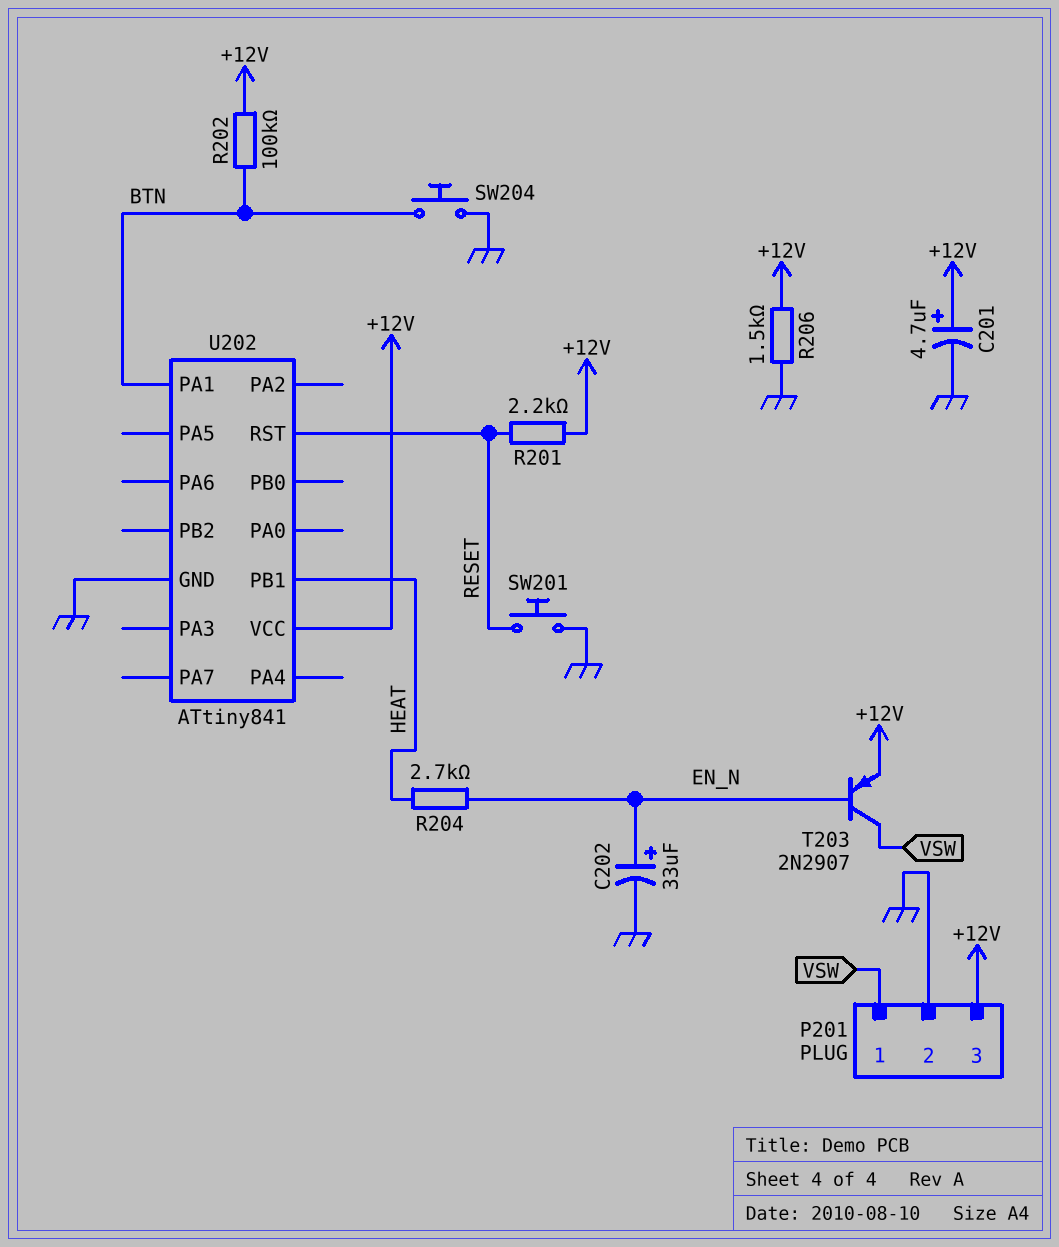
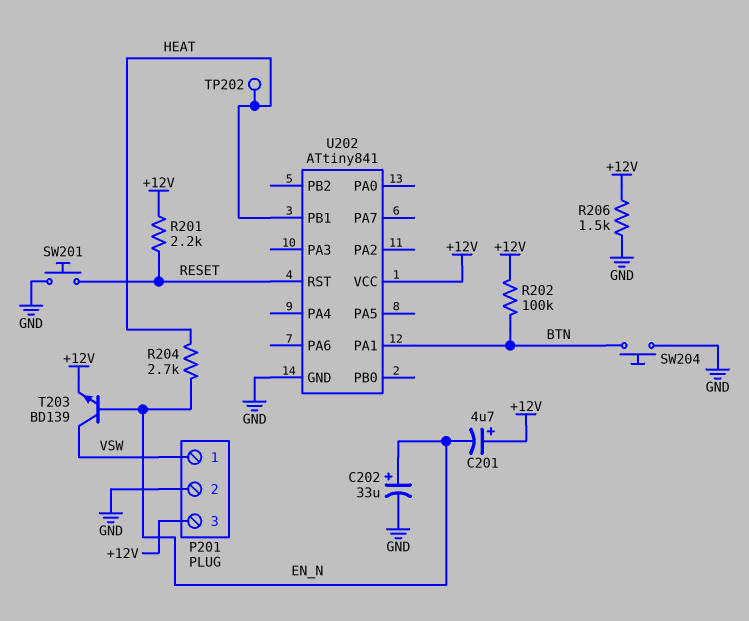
C201: 4.7uF (plus +12V, minus GND) -> 4.7uF (plus +12V, minus EN_N)
T203: PNP 2N2907 (B EN_N, C VSW, E +12V) -> NPN BD139 (B EN_N, C VSW, E +12V)
TP202: none -> test point (HEAT)

